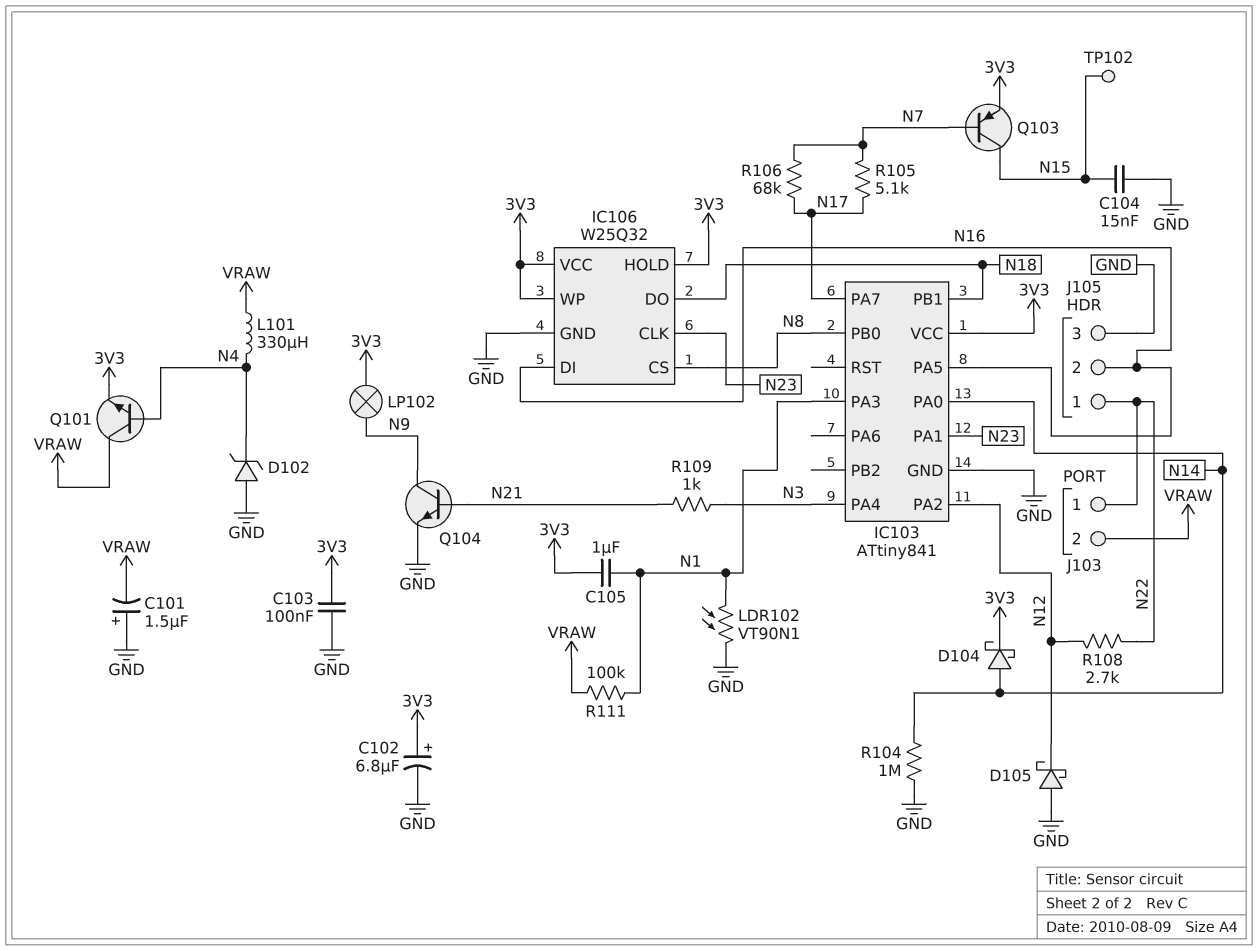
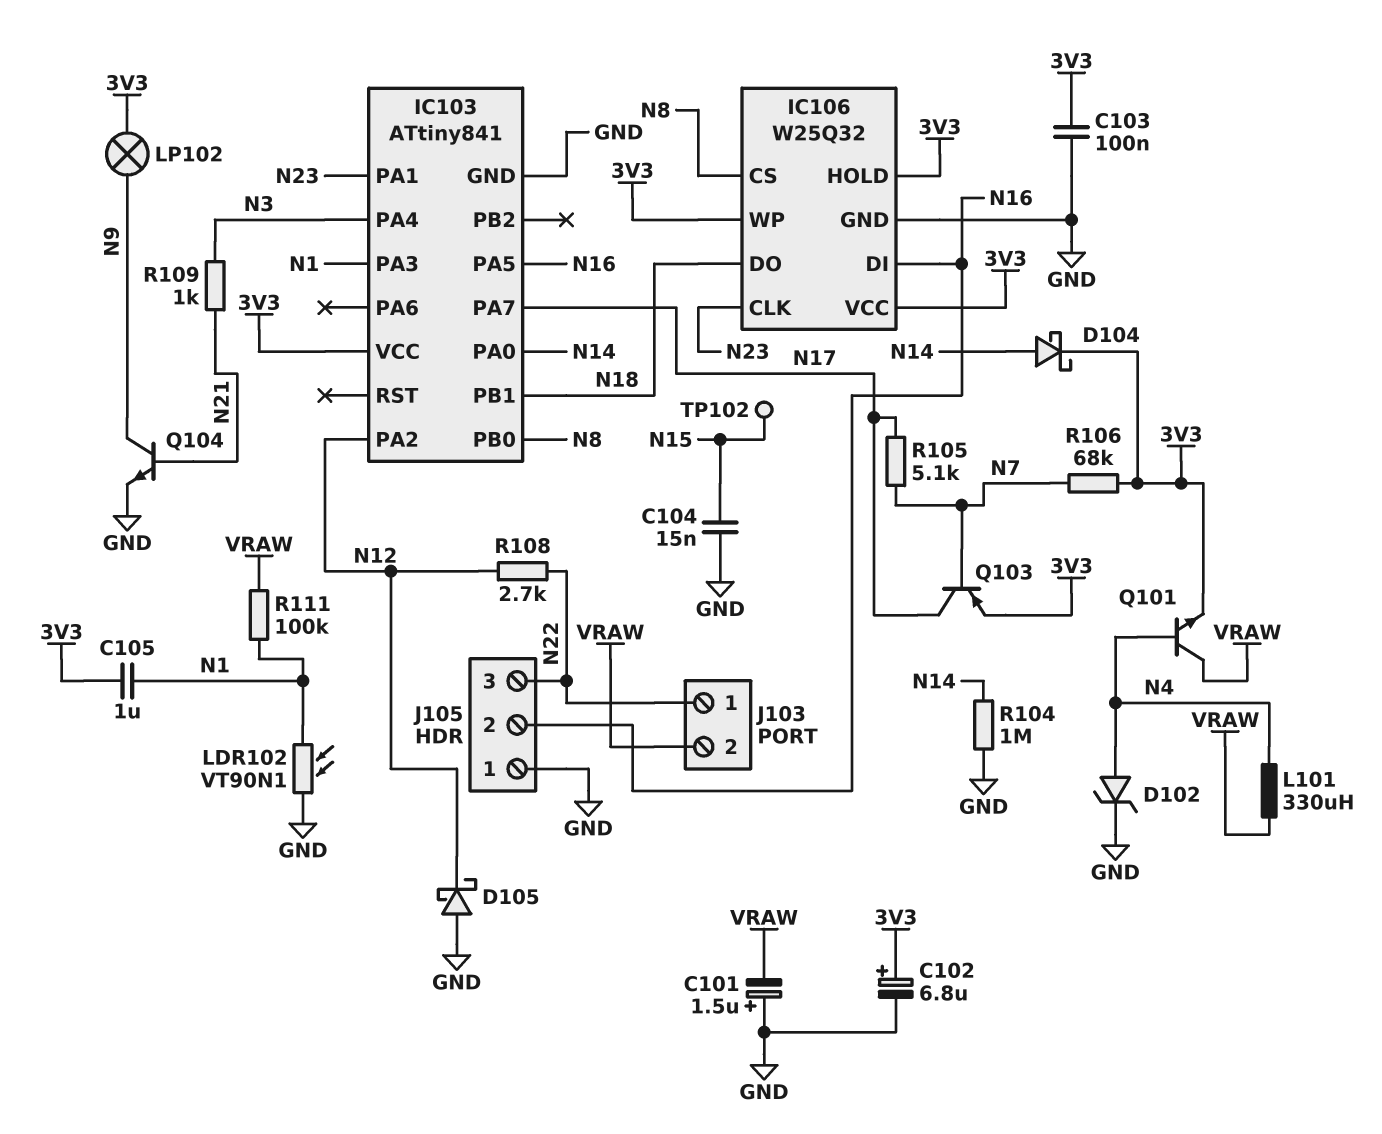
D102: zener (A GND, K N4) -> zener (A N4, K GND)
J105 pin 1: N22 -> GND
J105 pin 3: GND -> N22
Q103: PNP (B N7, C N15, E 3V3) -> PNP (B N7, C N17, E 3V3)
R106: 68k (N7, N17) -> 68k (3V3, N7)

